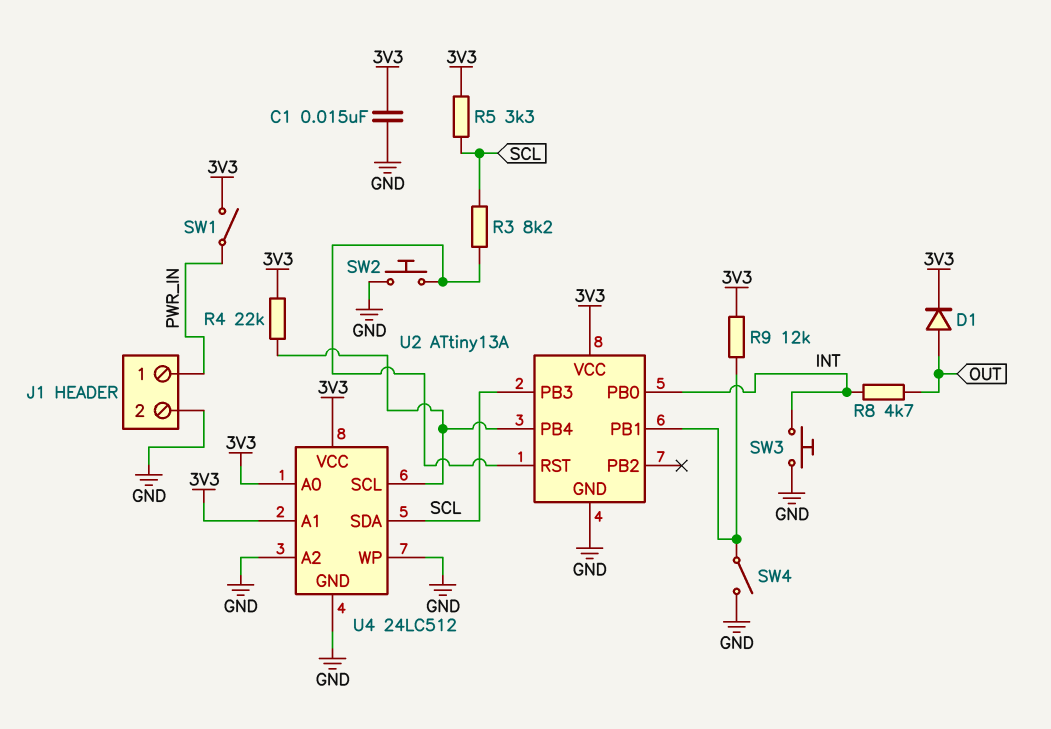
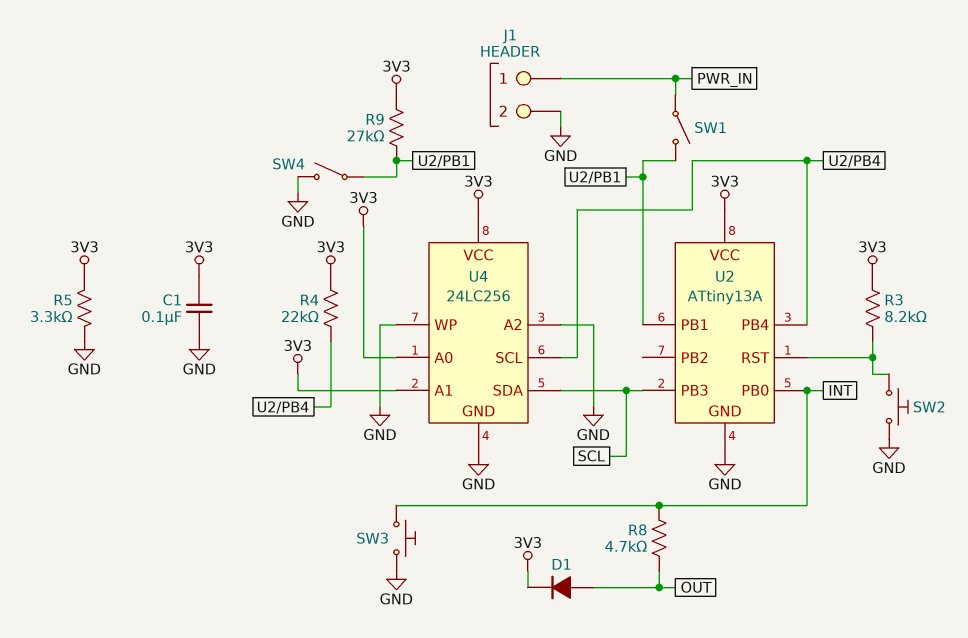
C1: 15nF (3V3, GND) -> 100nF (3V3, GND)
R3: 8.2k (SCL, U2/RST) -> 8.2k (3V3, U2/RST)
R5: 3.3k (3V3, SCL) -> 3.3k (3V3, GND)
R9: 12k (3V3, U2/PB1) -> 27k (3V3, U2/PB1)
SW1: switch (3V3, PWR_IN) -> switch (PWR_IN, U2/PB1)
U4: 24LC512 -> 24LC256

